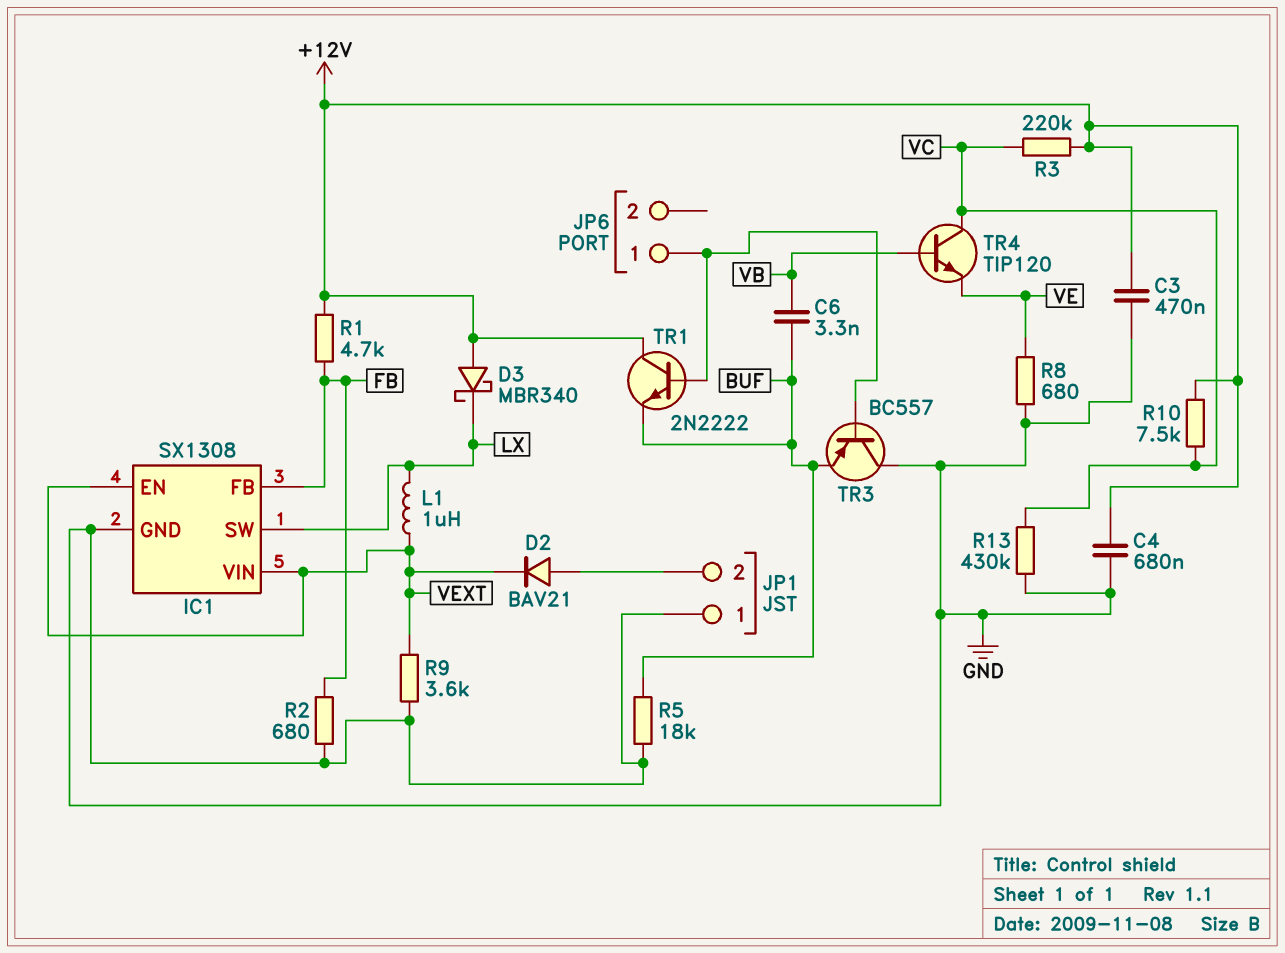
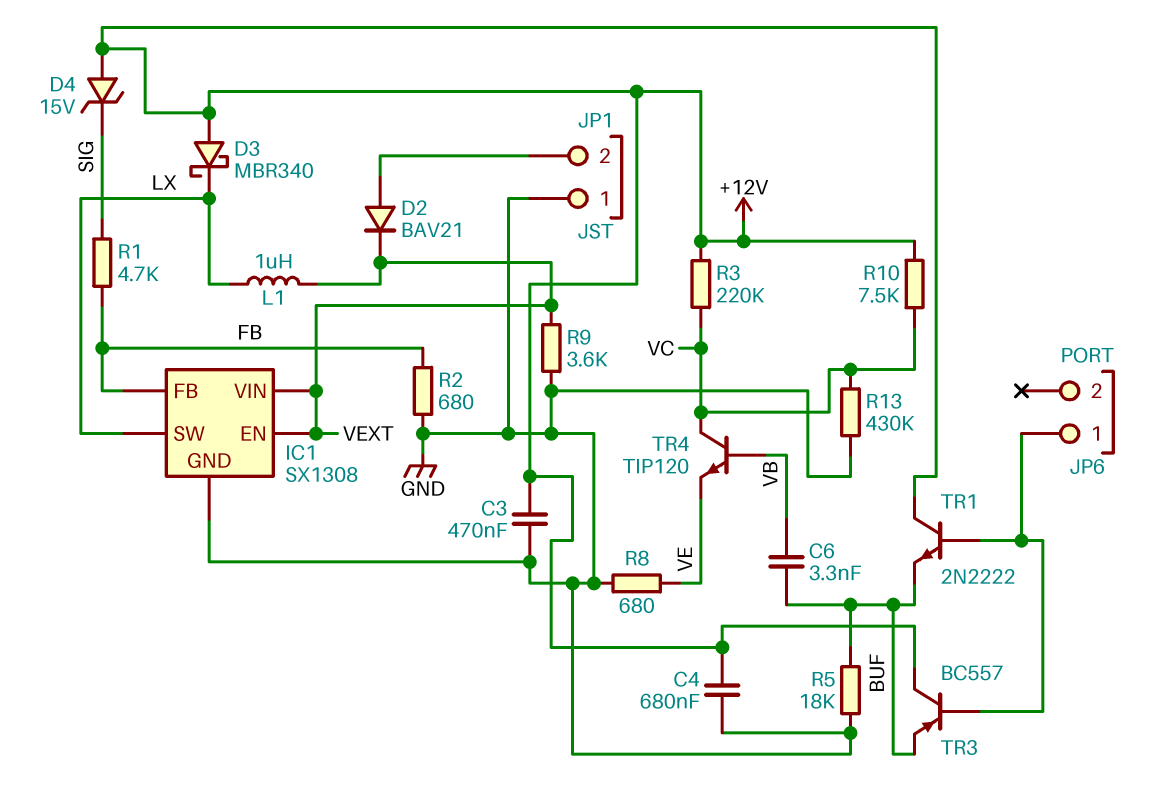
D4: none -> zener 15V (A +12V, K SIG)
R1: 4.7k (+12V, FB) -> 4.7k (FB, SIG)
TR3: PNP BC557 (B JP6/1, C GND, E BUF) -> PNP BC557 (B JP6/1, C +12V, E BUF)

